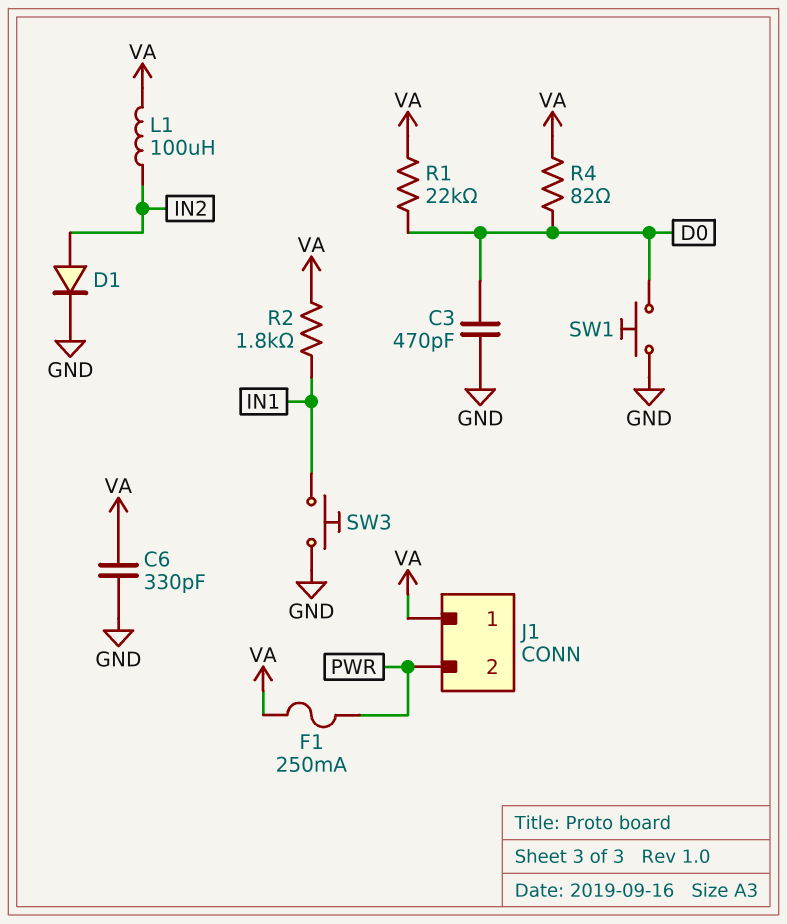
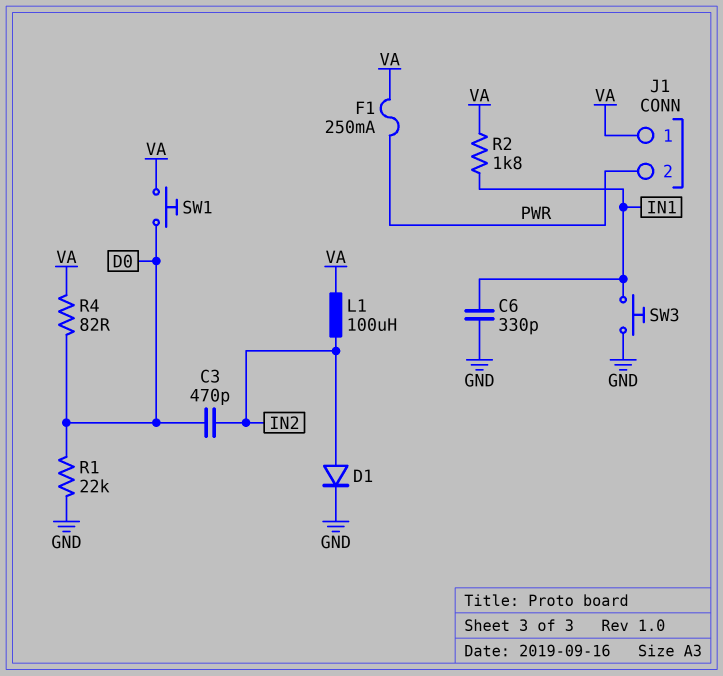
C3: 470pF (D0, GND) -> 470pF (D0, IN2)
C6: 330pF (GND, VA) -> 330pF (GND, IN1)
R1: 22k (D0, VA) -> 22k (D0, GND)
SW1: button (D0, GND) -> button (D0, VA)

